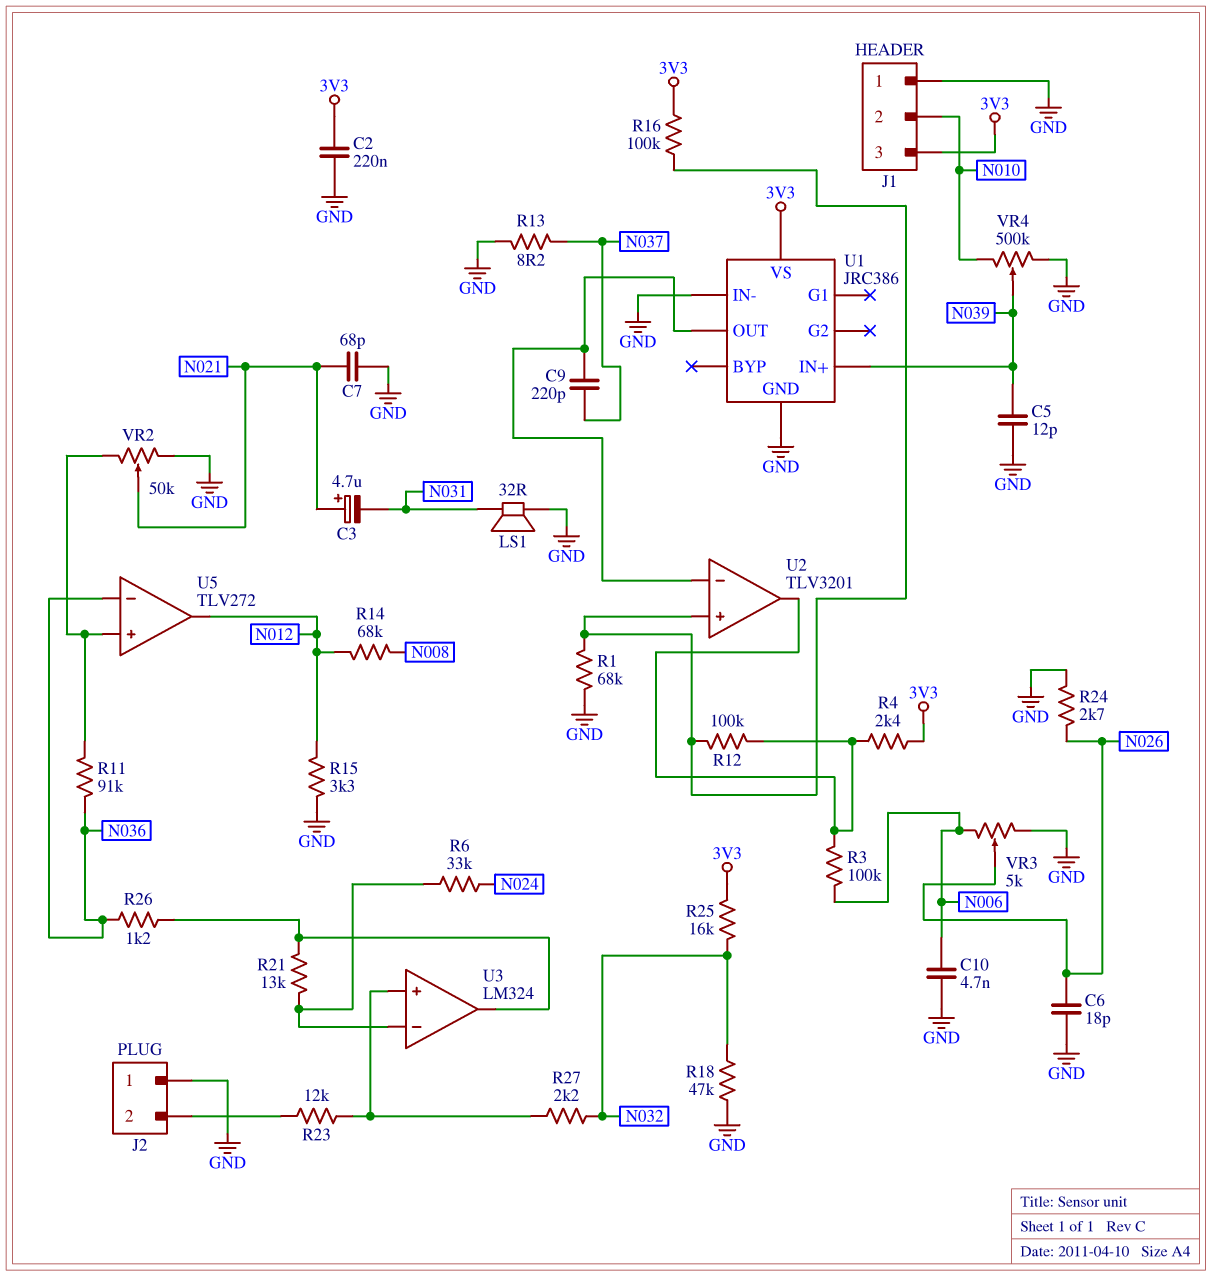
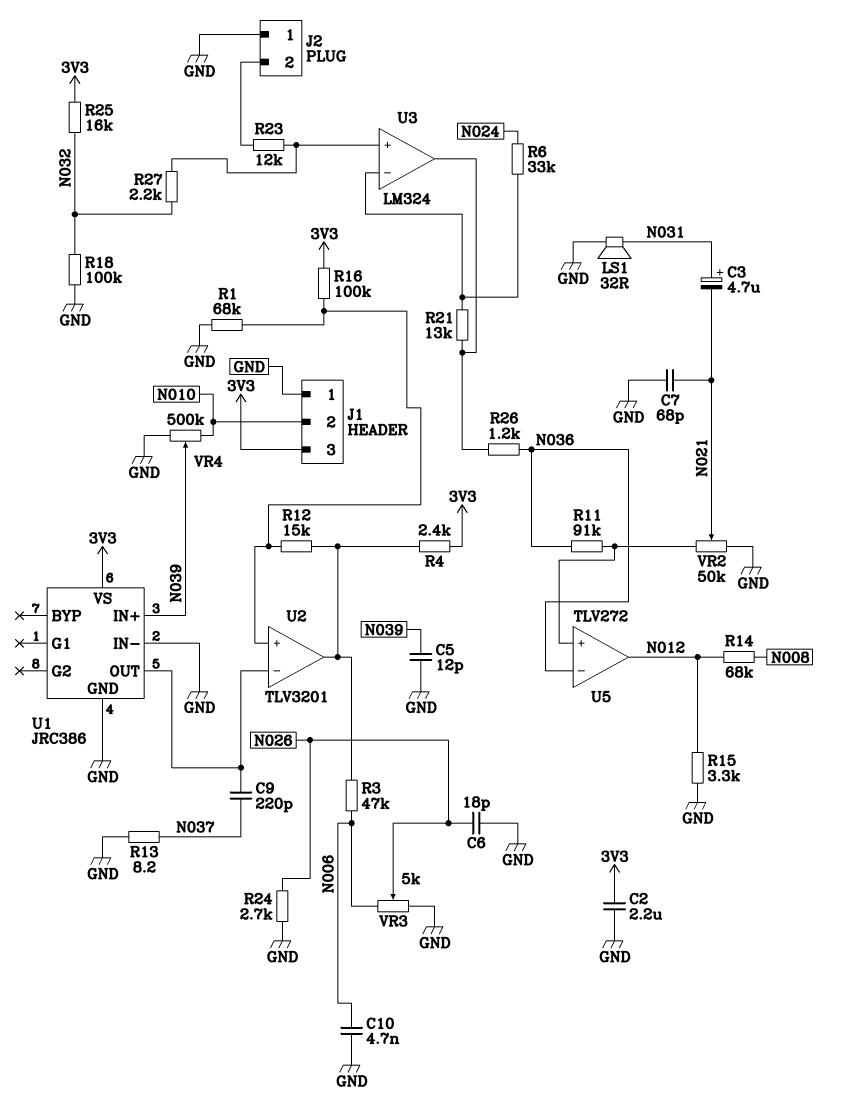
C2: 220nF (3V3, GND) -> 2.2uF (3V3, GND)
C3: 4.7uF (plus N021, minus N031) -> 4.7uF (plus N031, minus N021)
R3: 100k (N006, U2/out) -> 47k (N006, U2/out)
R12: 100k (U2/in+, U2/out) -> 15k (U2/in+, U2/out)
R18: 47k (GND, N032) -> 100k (GND, N032)

